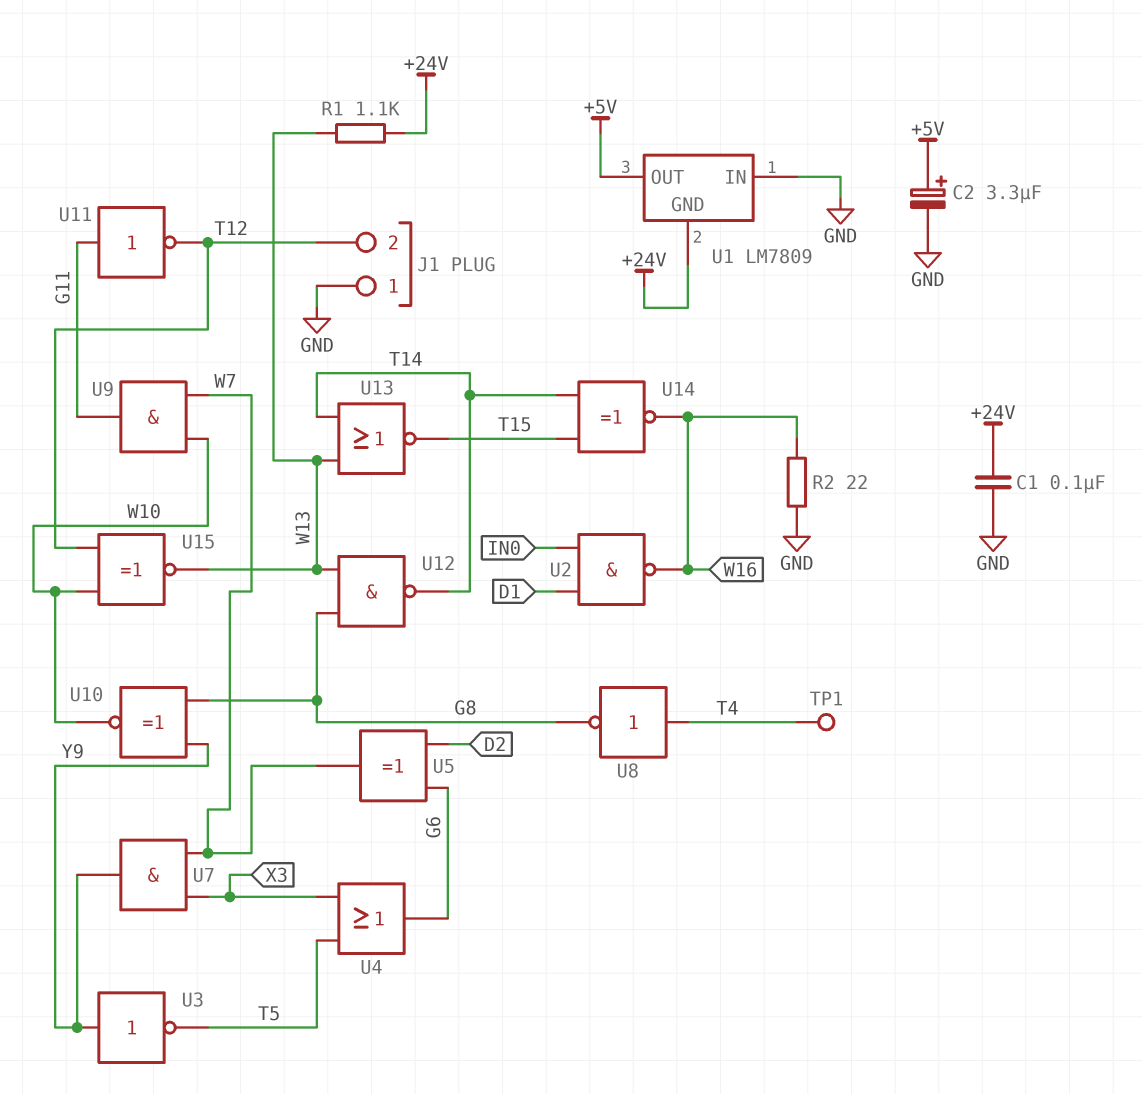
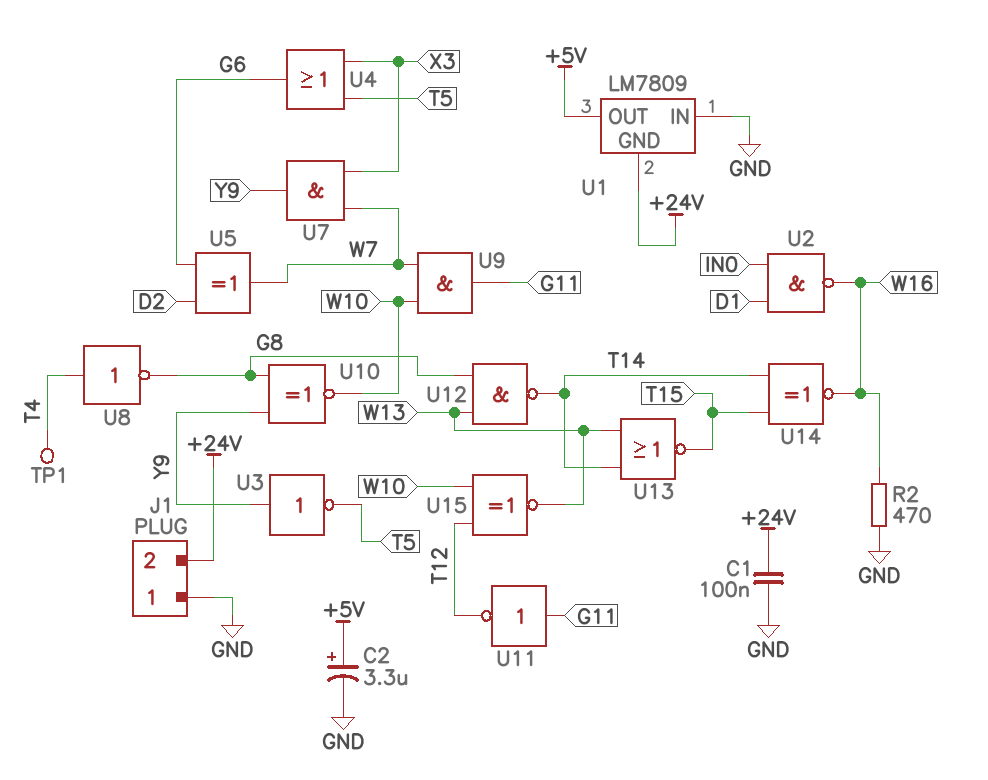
J1 pin 2: T12 -> +24V
R1: 1.1k (+24V, W13) -> none
R2: 22 (GND, W16) -> 470 (GND, W16)

